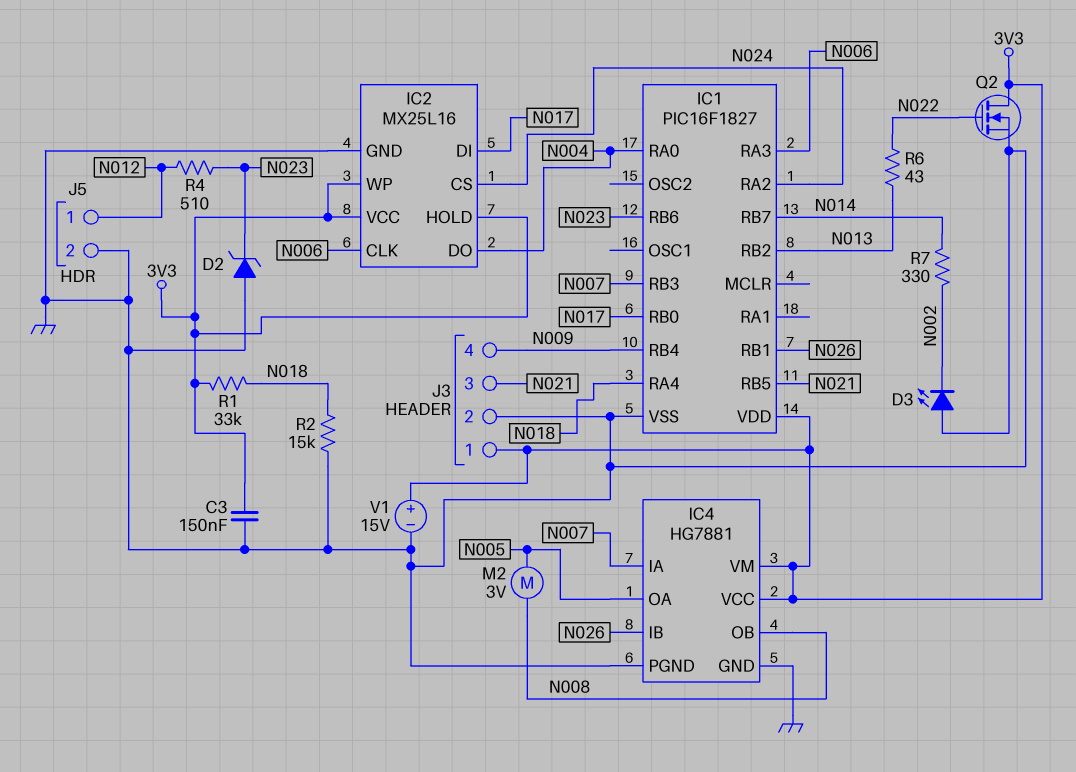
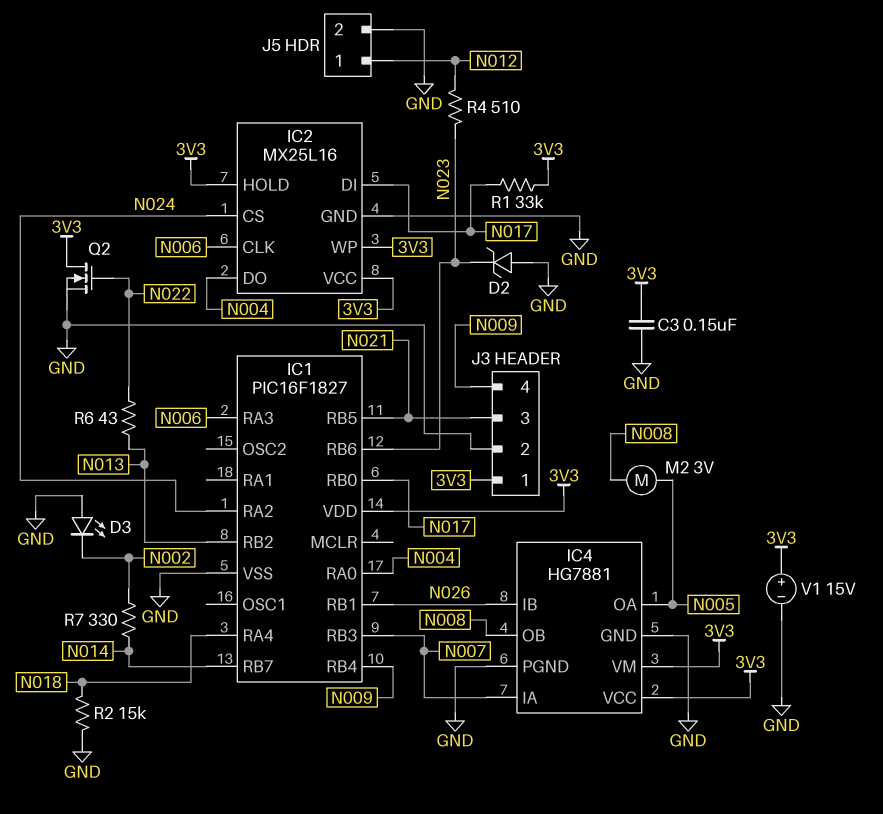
R1: 33k (3V3, N018) -> 33k (3V3, N017)

